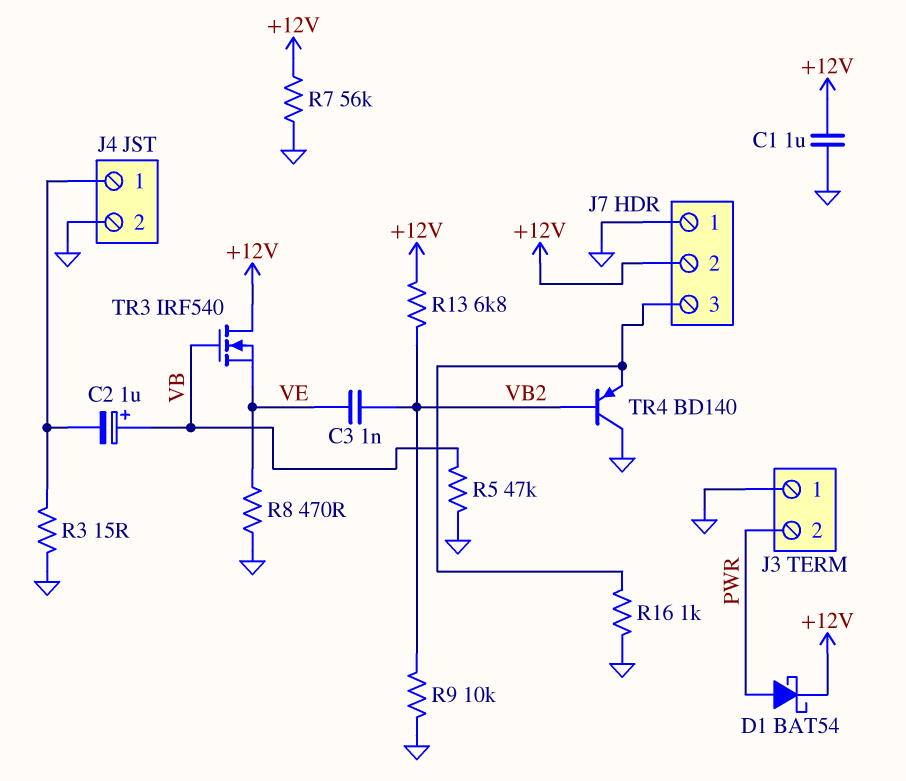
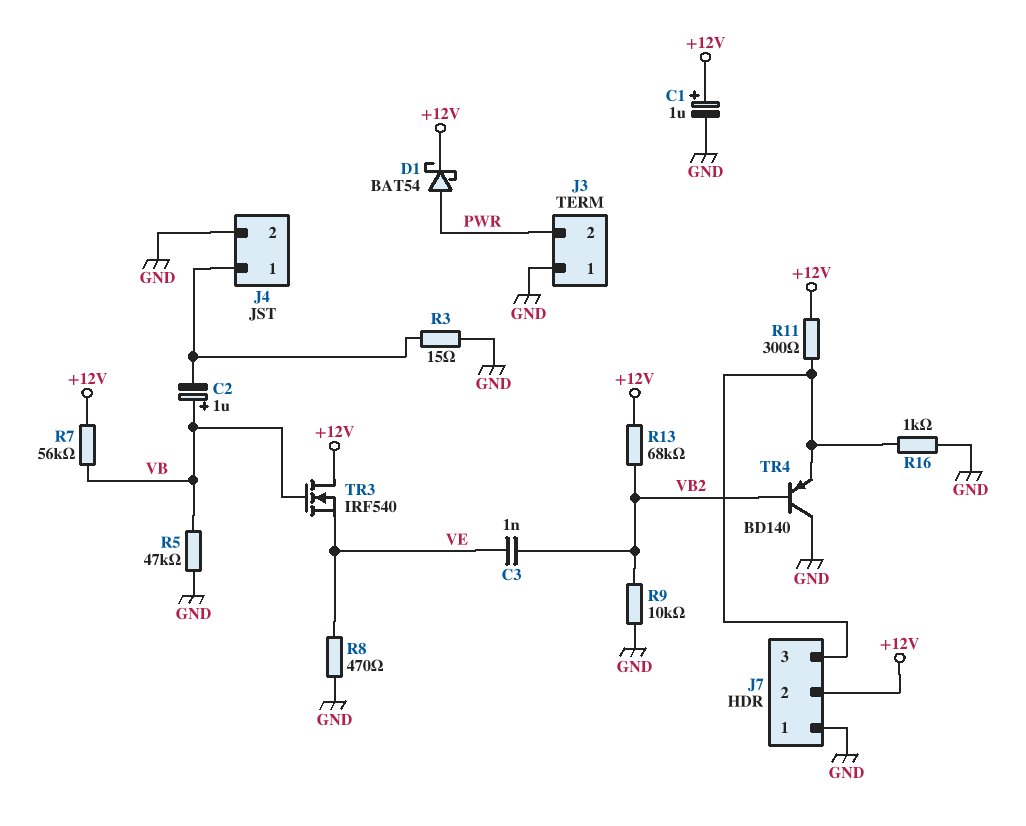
C1: 1uF (+12V, GND) -> 1uF (plus +12V, minus GND)
R7: 56k (+12V, GND) -> 56k (+12V, VB)
R11: none -> 300 (+12V, J7/3)
R13: 6.8k (+12V, VB2) -> 68k (+12V, VB2)

